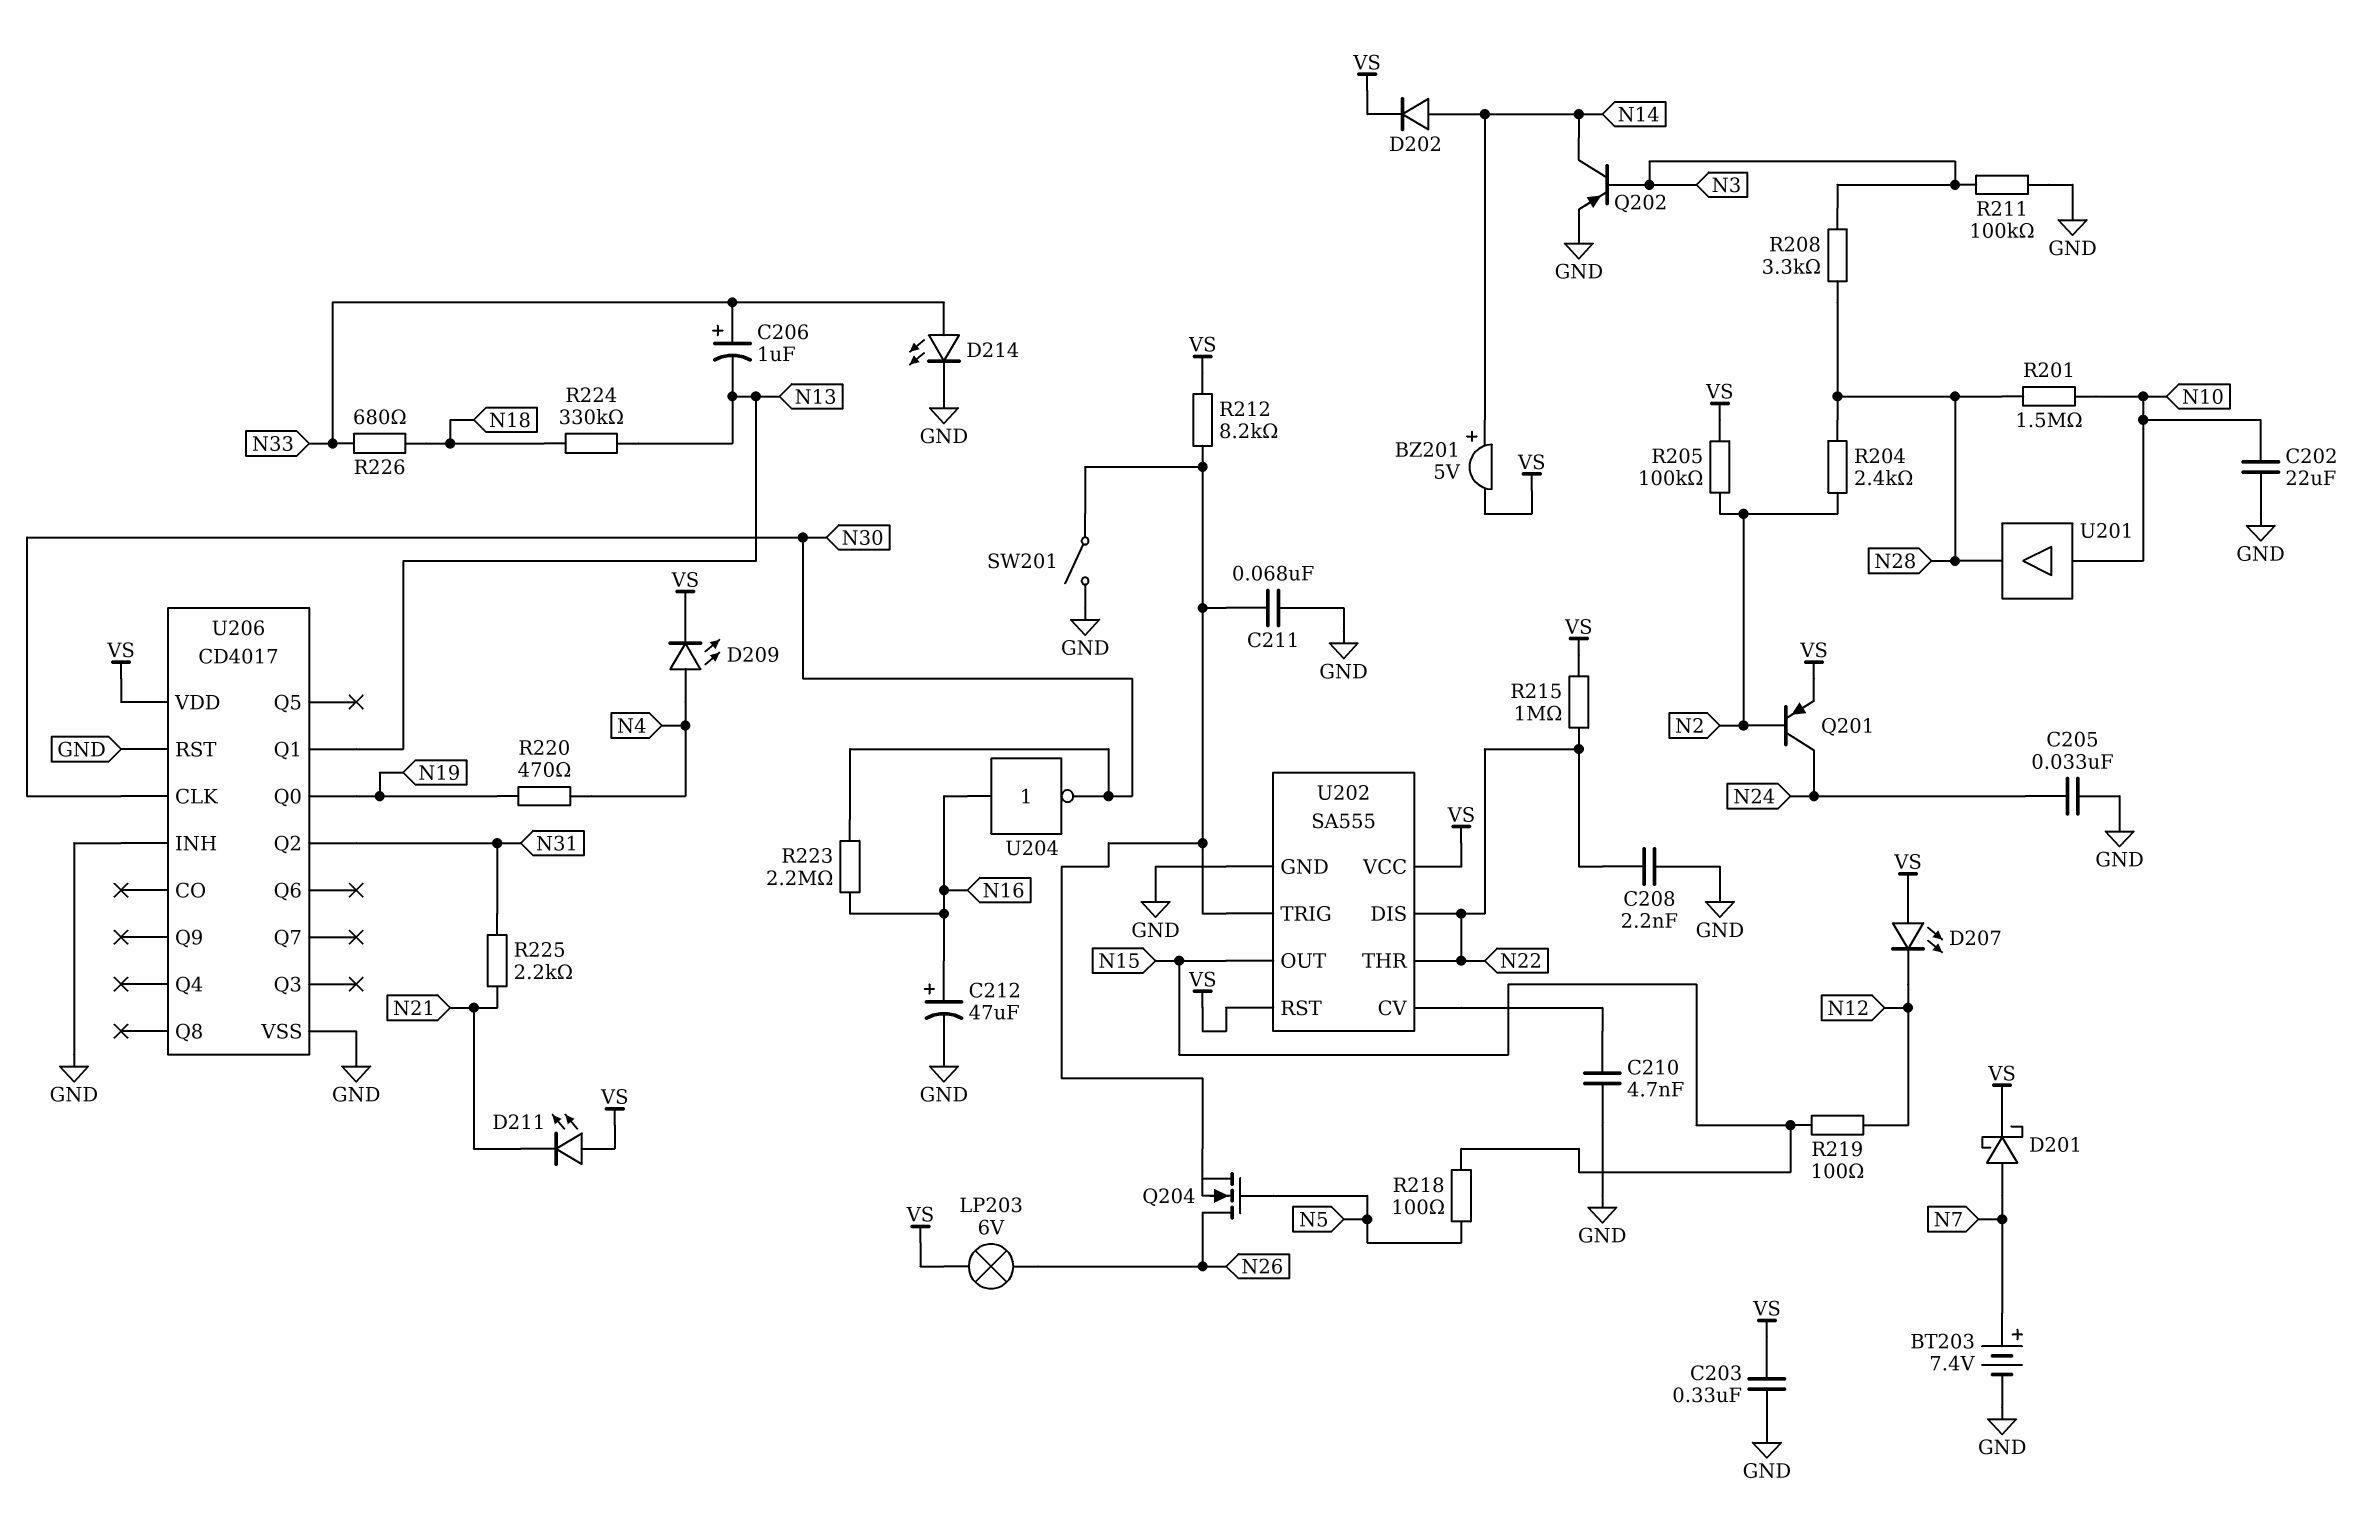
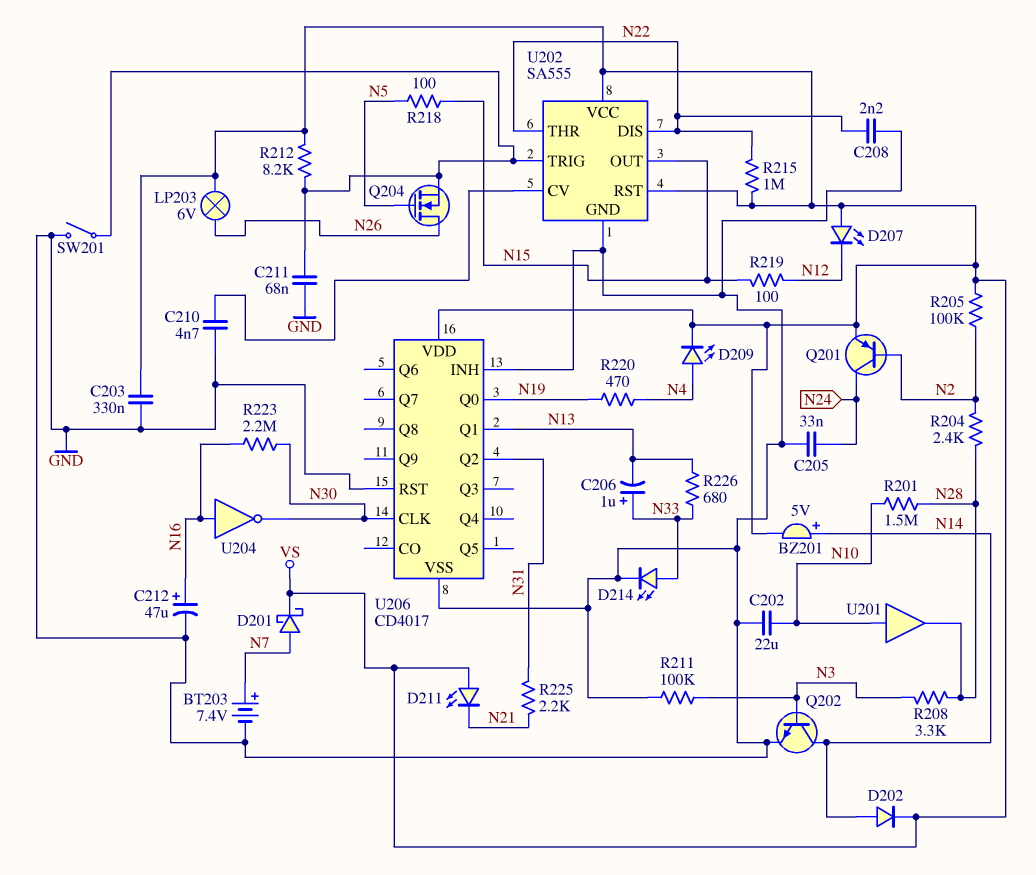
Q202: PNP (B N3, C N14, E GND) -> NPN (B N3, C N14, E GND)
R224: 330k (N13, N18) -> none
R226: 680 (N18, N33) -> 680 (N13, N33)

